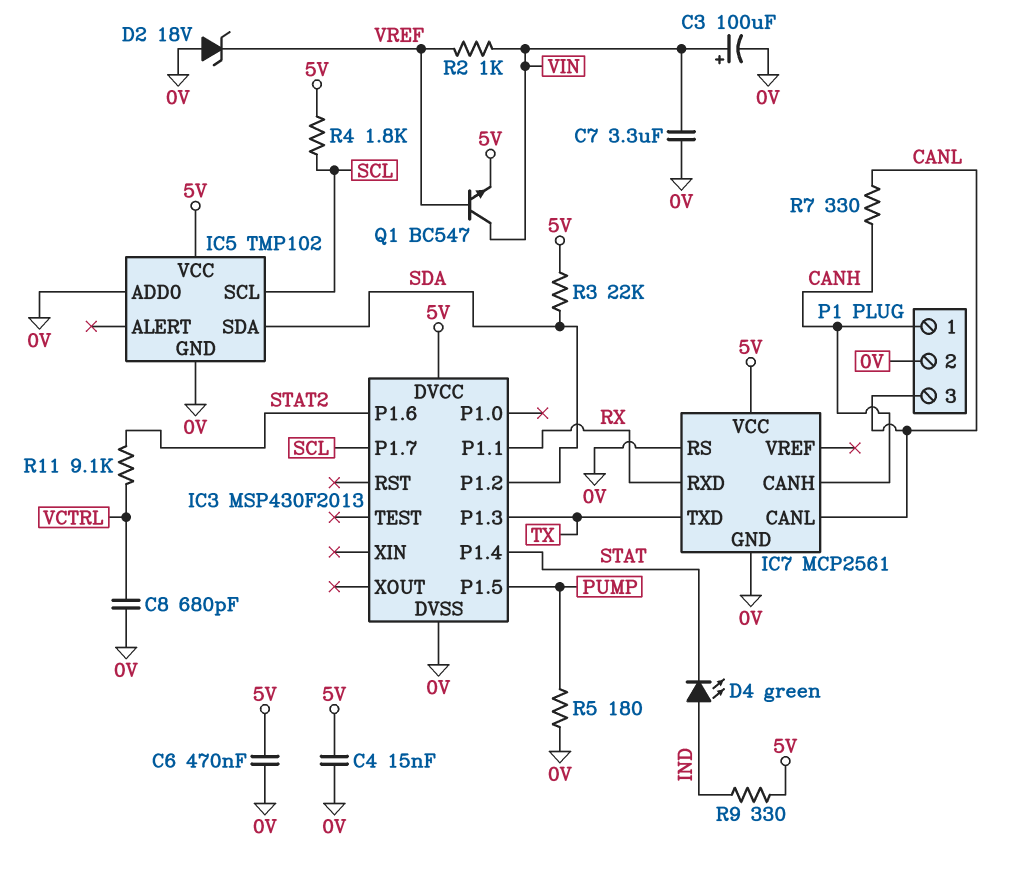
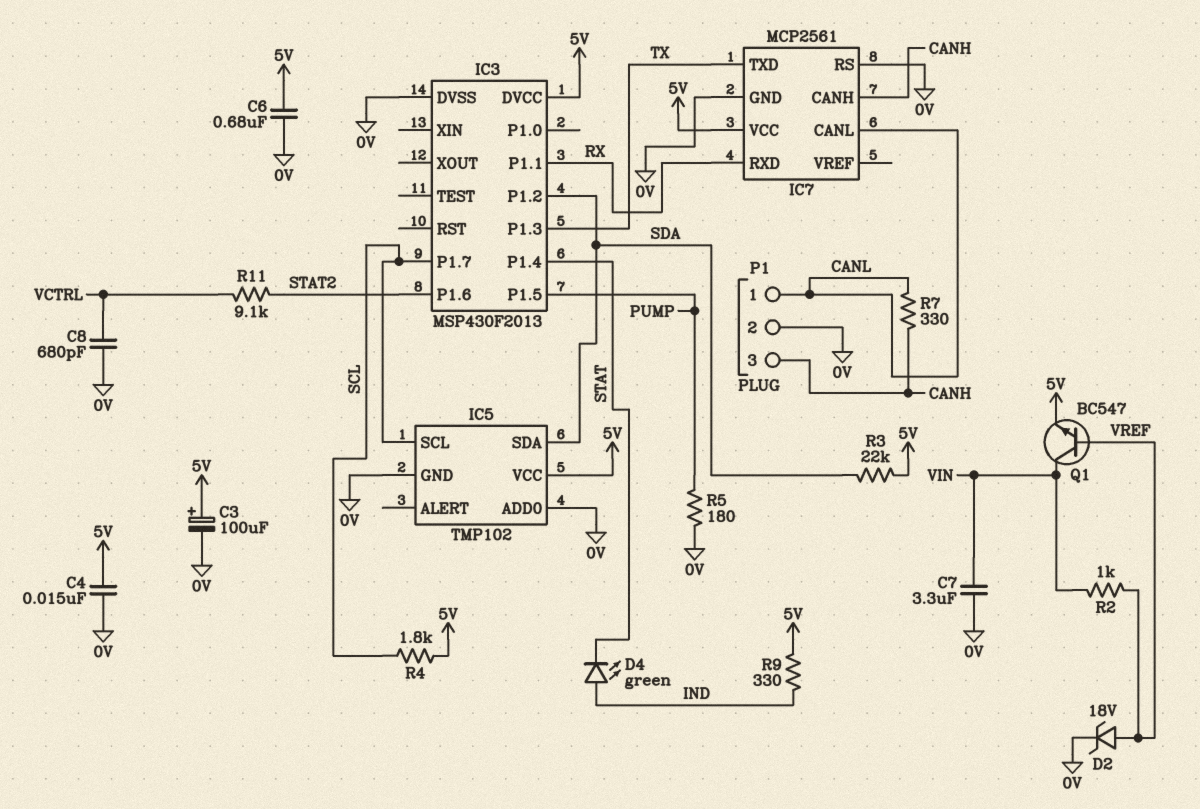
C3: 100uF (plus VIN, minus 0V) -> 100uF (plus 5V, minus 0V)
C6: 470nF (0V, 5V) -> 680nF (0V, 5V)
D2: zener 18V (A 0V, K VREF) -> zener 18V (A VREF, K 0V)
P1 pin 1: CANH -> CANL
P1 pin 3: CANL -> CANH

